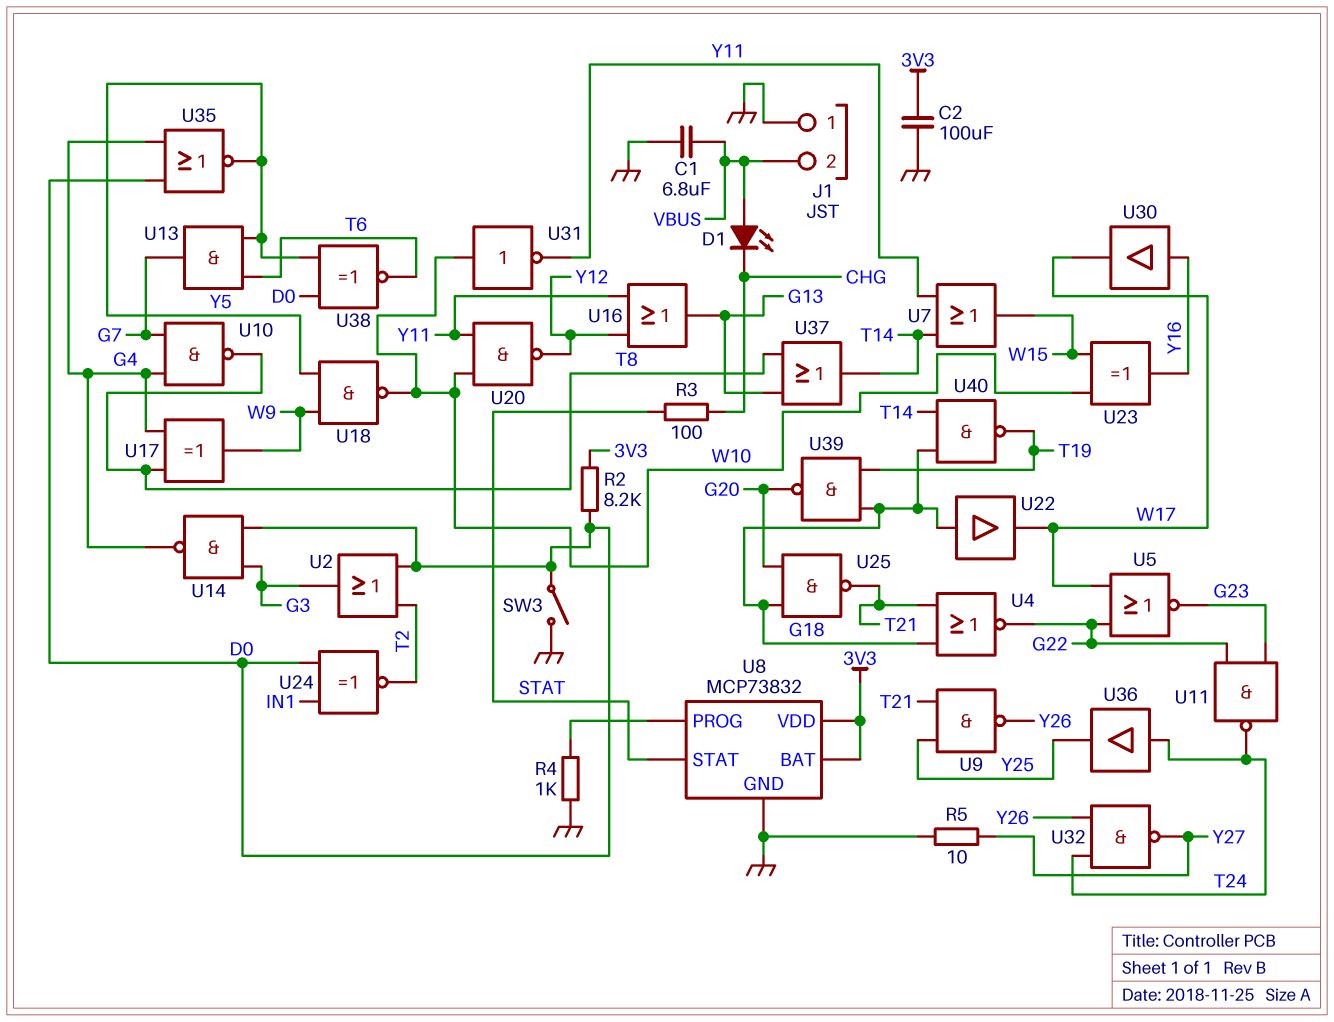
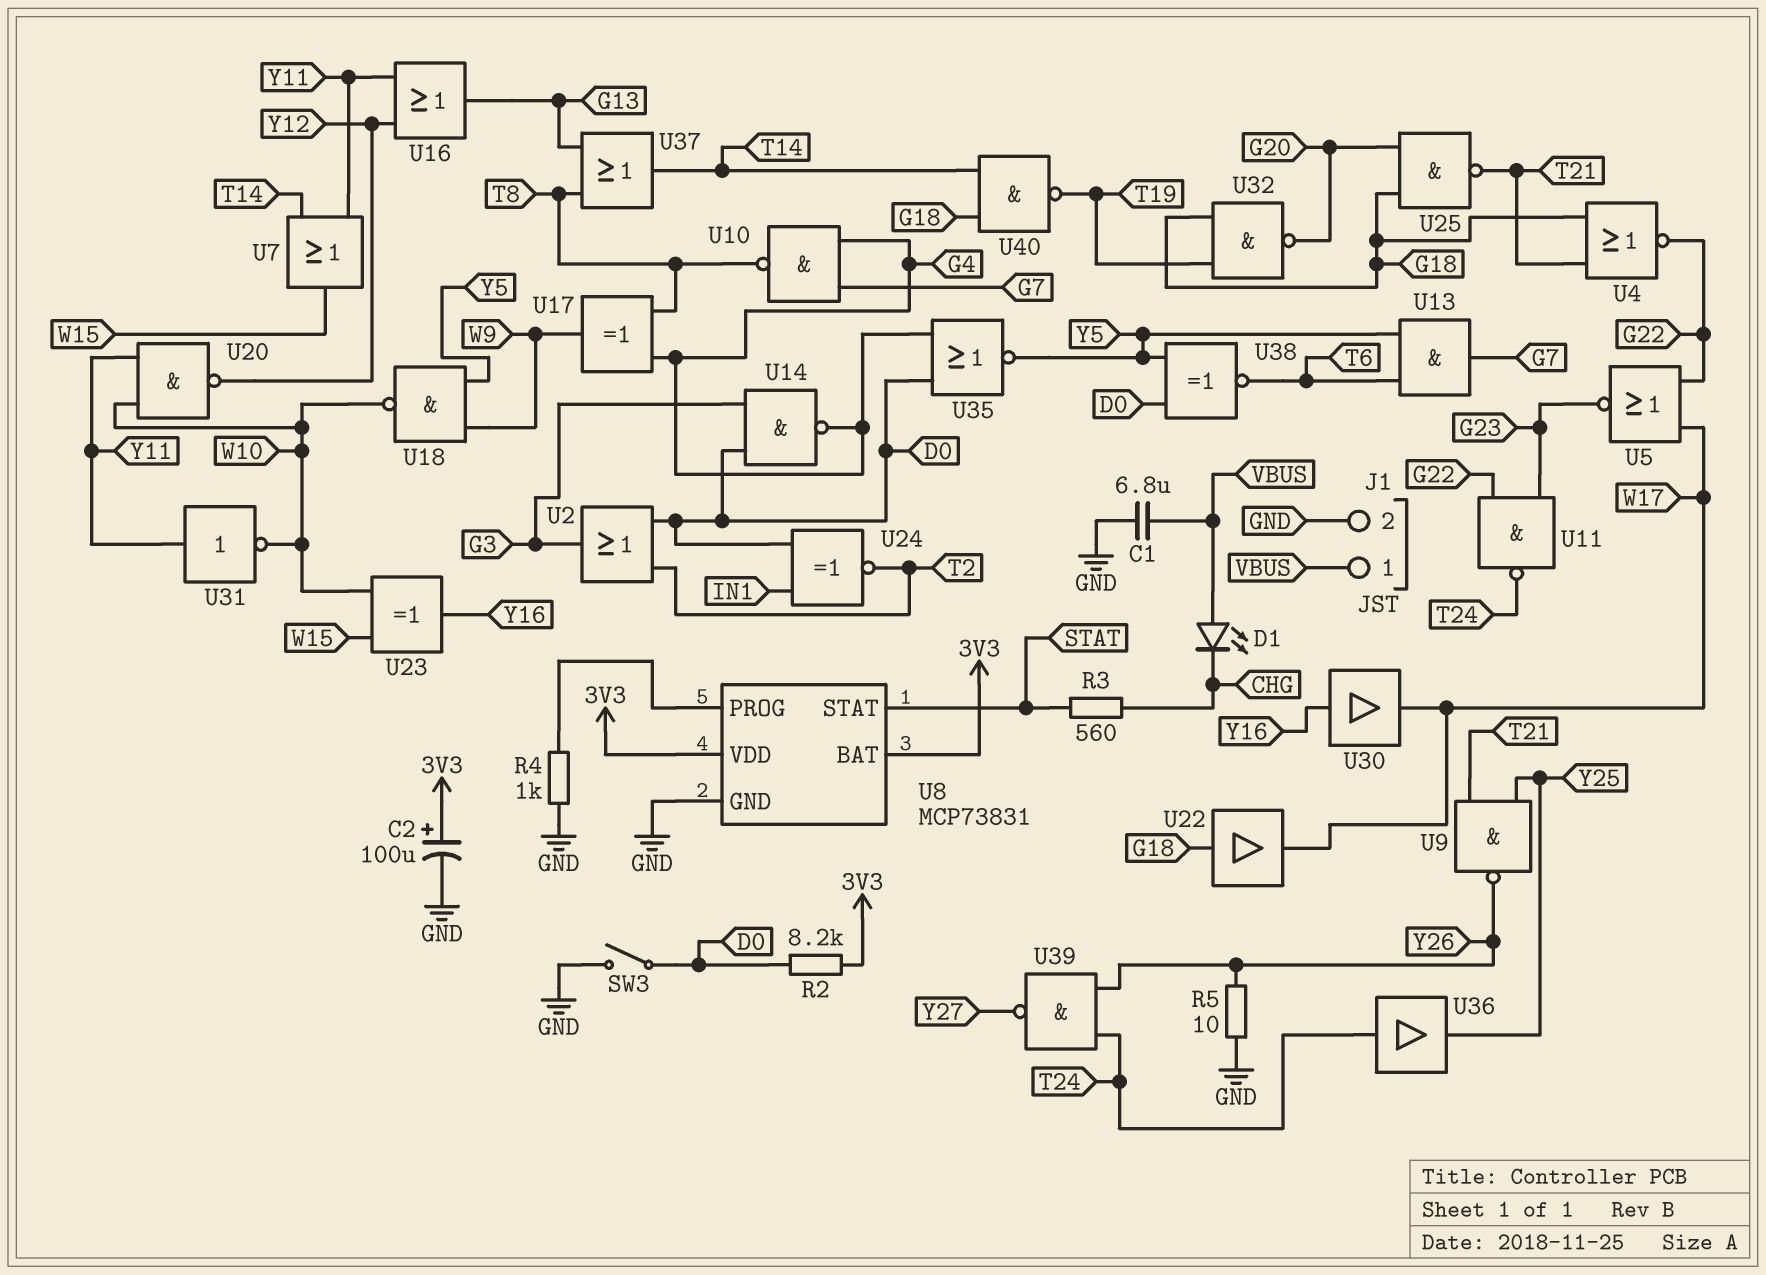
C2: 100uF (3V3, GND) -> 100uF (plus 3V3, minus GND)
J1 pin 1: GND -> VBUS
J1 pin 2: VBUS -> GND
R3: 100 (CHG, STAT) -> 560 (CHG, STAT)
R5: 10 (GND, Y27) -> 10 (GND, Y26)
U8: MCP73832 -> MCP73831
U31: NOT (in W10, out Y11) -> NOT (in Y11, out W10)
U32: NAND (in T24, in Y26, out Y27) -> NAND (in G18, in T19, out G20)
U39: NAND (in G18, in T19, out G20) -> NAND (in T24, in Y26, out Y27)

